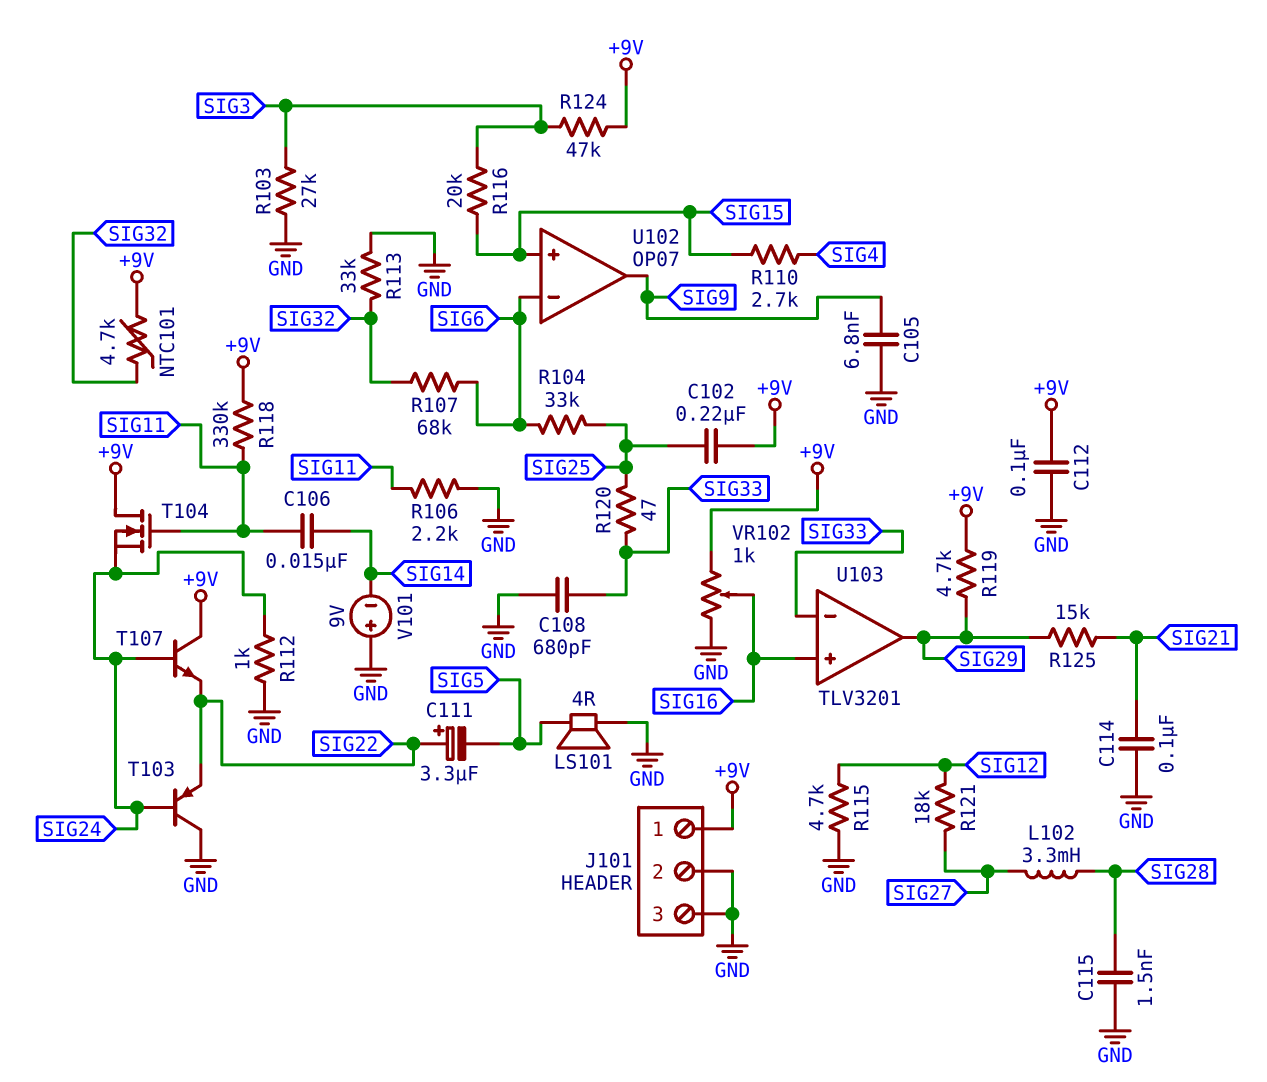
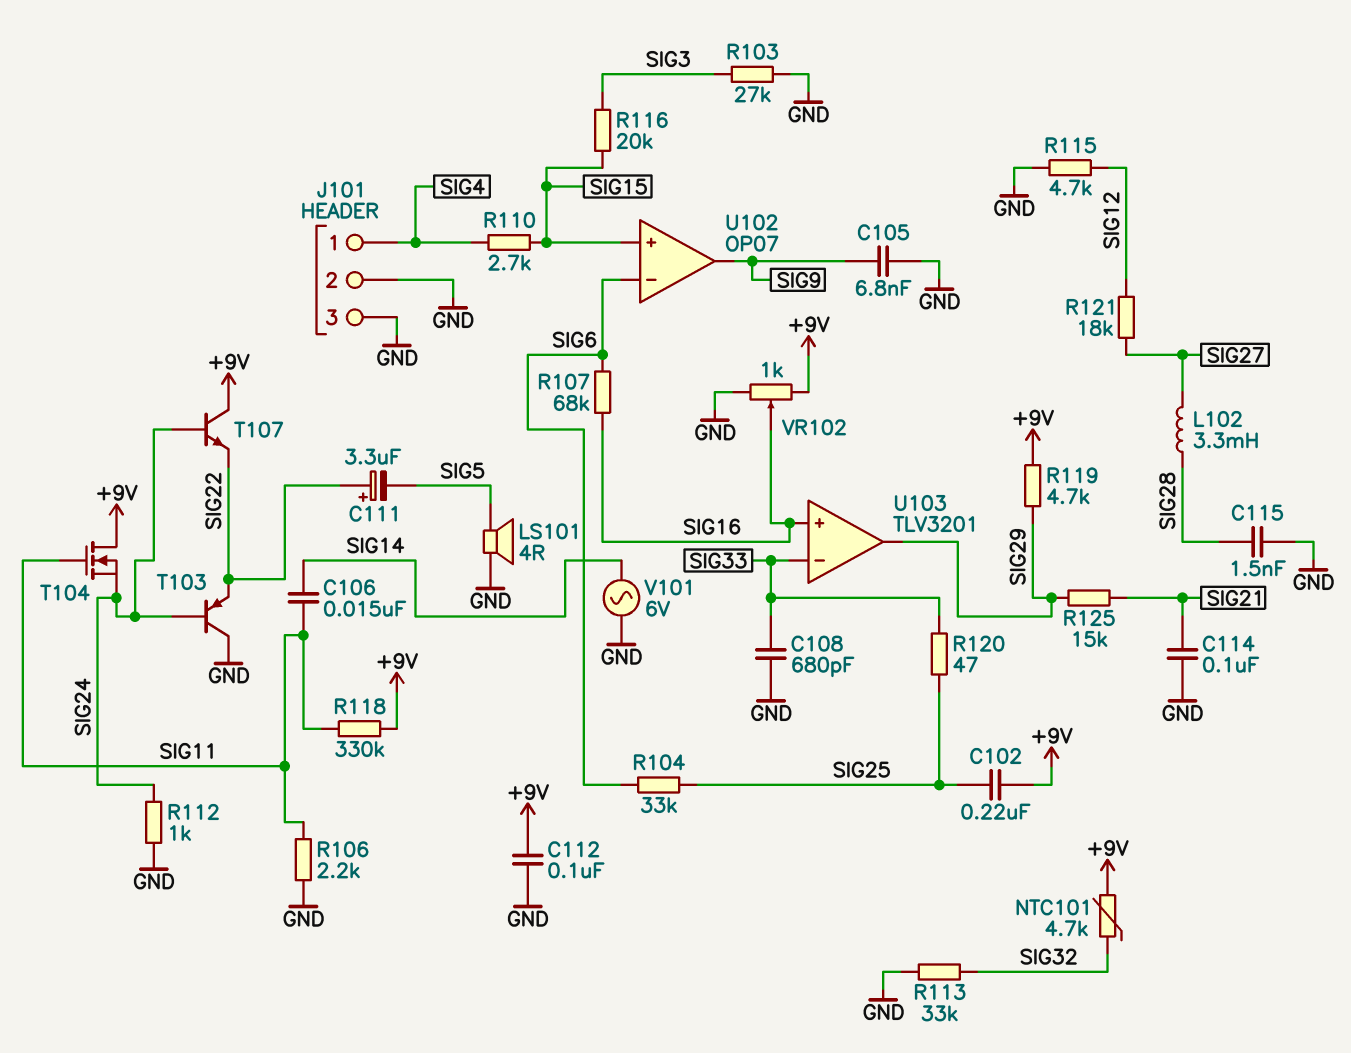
J101 pin 1: +9V -> SIG4
R107: 68k (SIG6, SIG32) -> 68k (SIG6, SIG16)
R124: 47k (+9V, SIG3) -> none
V101: 9V (plus GND, minus SIG14) -> AC 6V (GND, SIG14)

